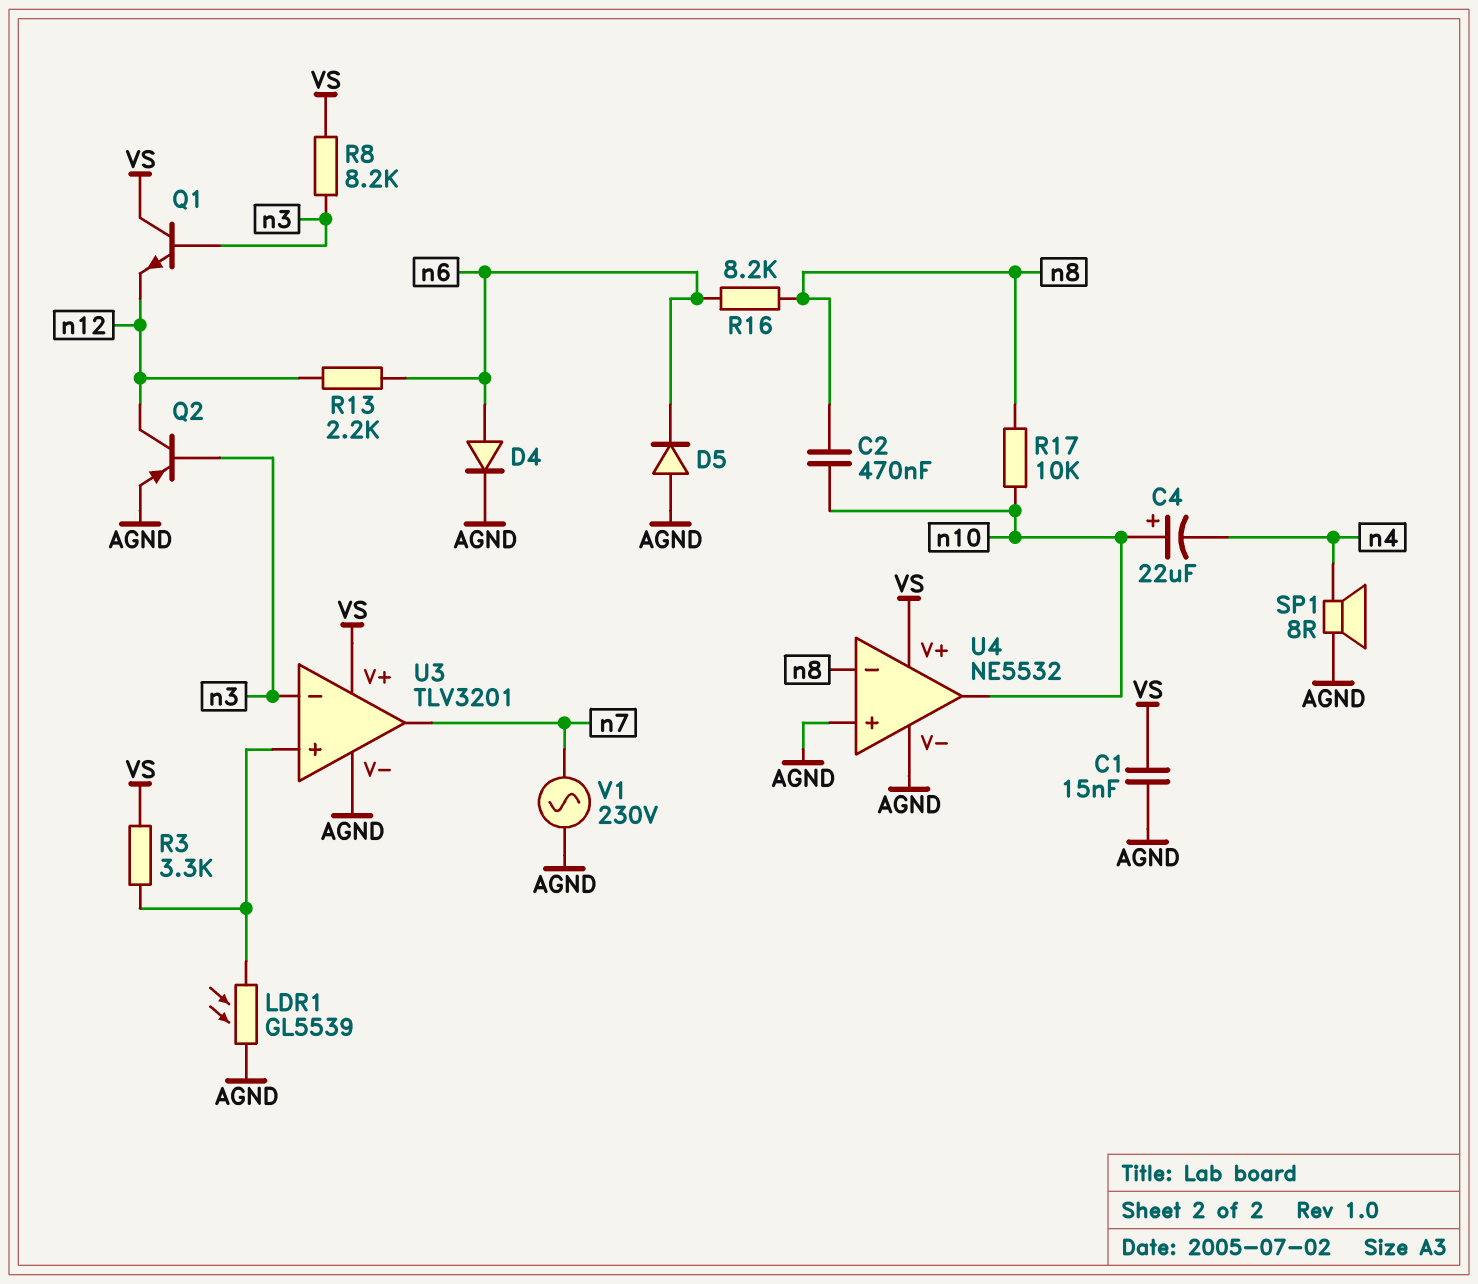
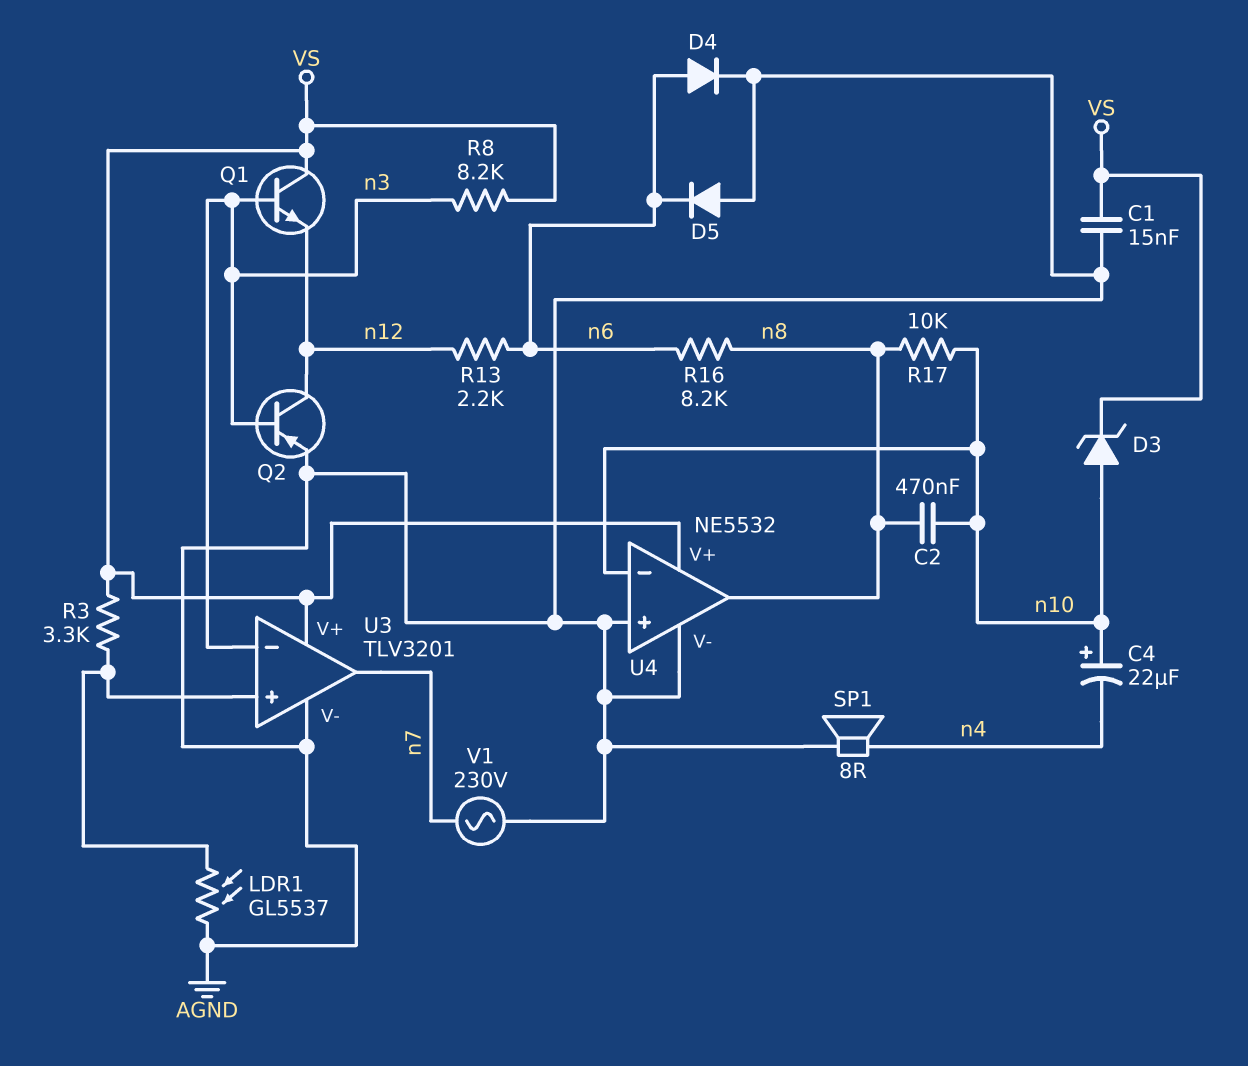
D3: none -> zener (A n10, K VS)
LDR1: GL5539 (AGND, U3/in+) -> GL5537 (AGND, U3/in+)
U4 pin in-: n8 -> n10
U4 pin out: n10 -> n8

